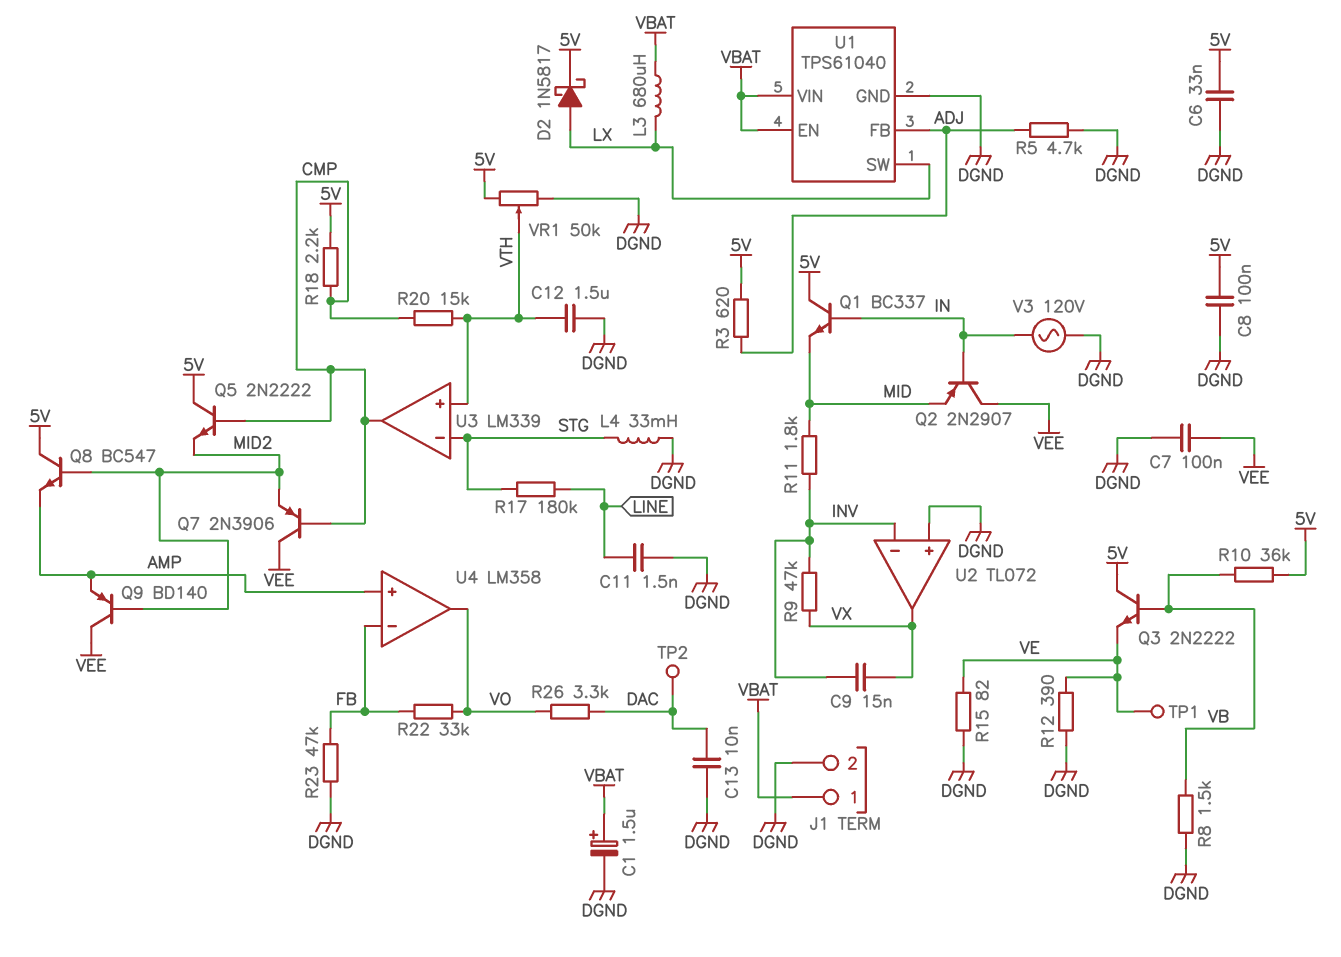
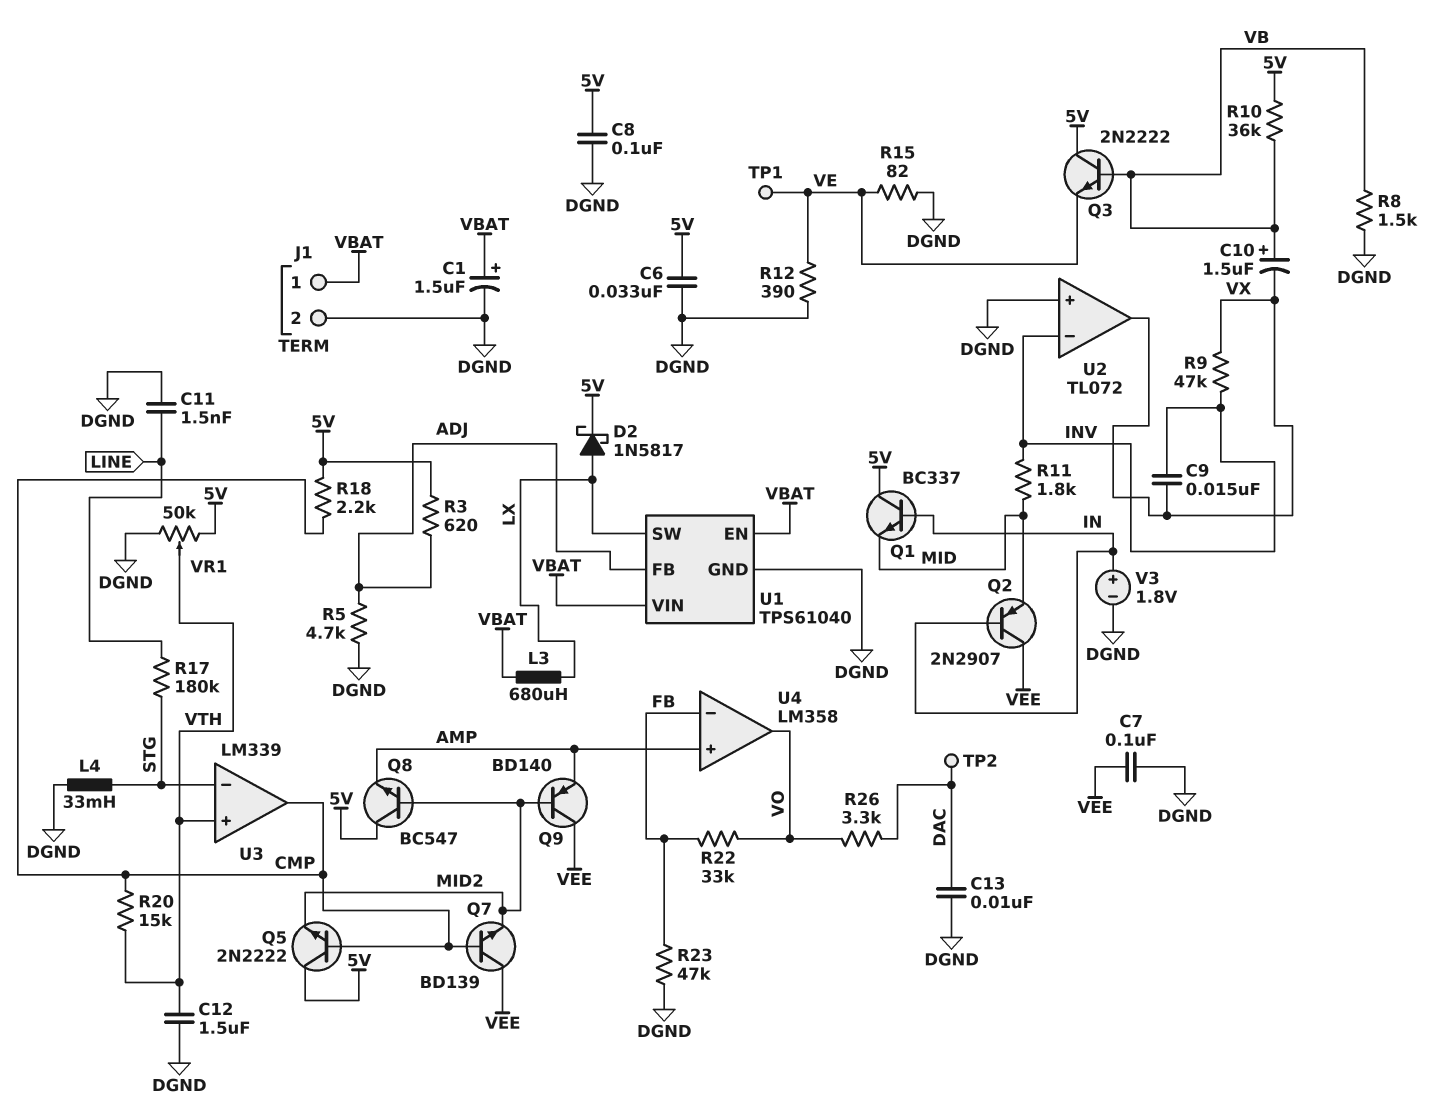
C10: none -> 1.5uF (plus VB, minus VX)
Q7: PNP 2N3906 (B CMP, C VEE, E MID2) -> NPN BD139 (B CMP, C VEE, E MID2)
V3: AC 120V (DGND, IN) -> 1.8V (plus IN, minus DGND)

